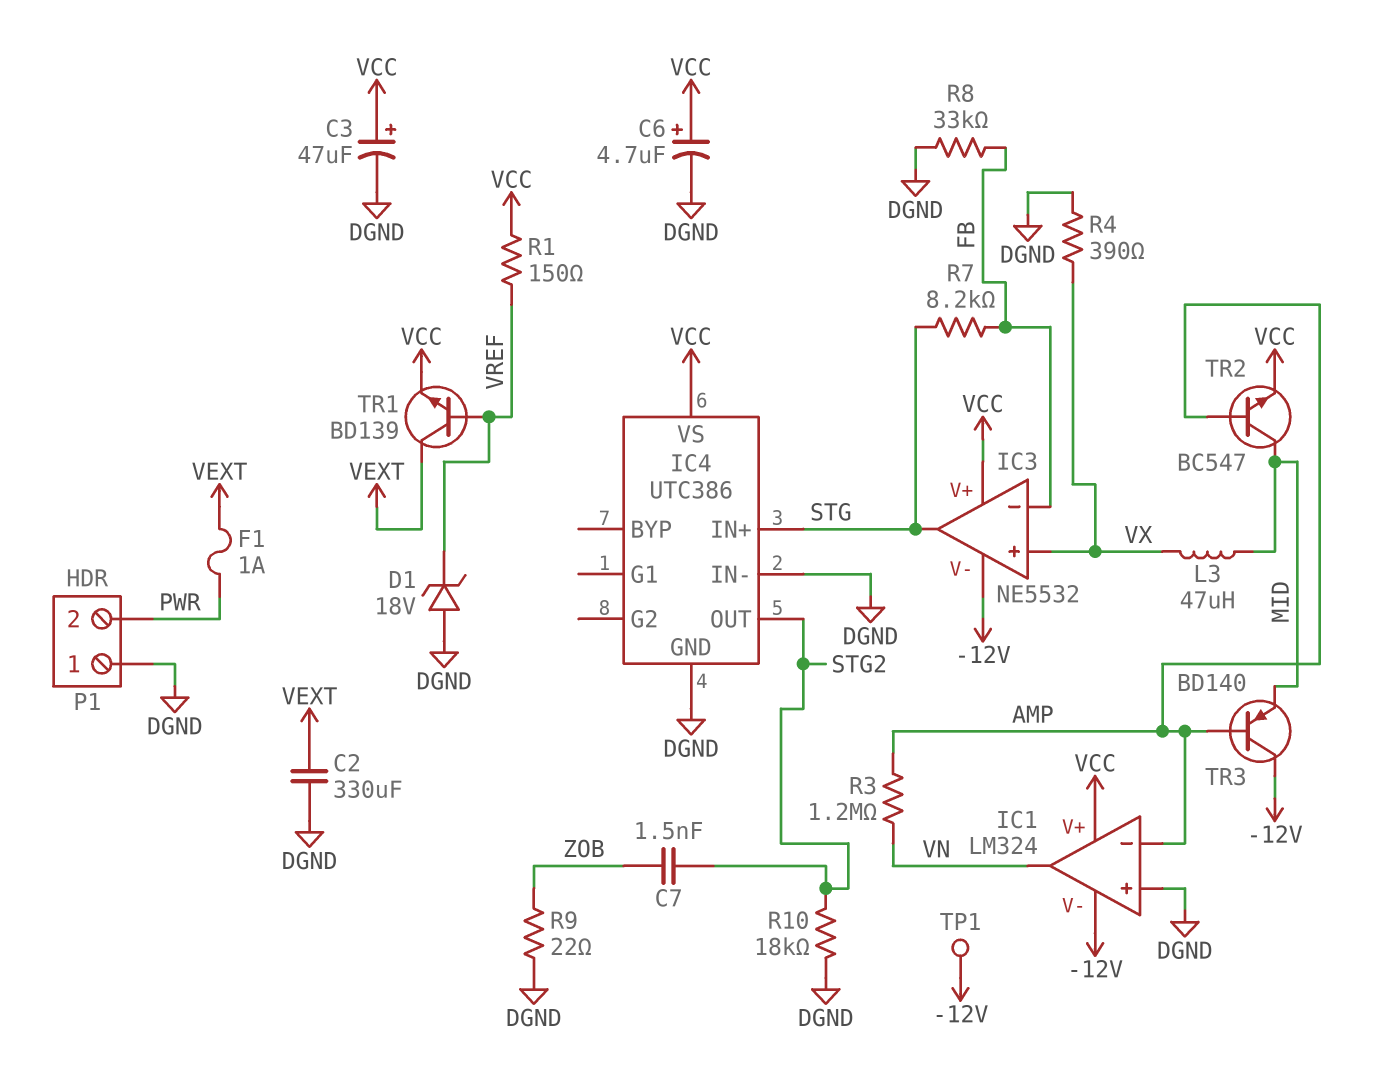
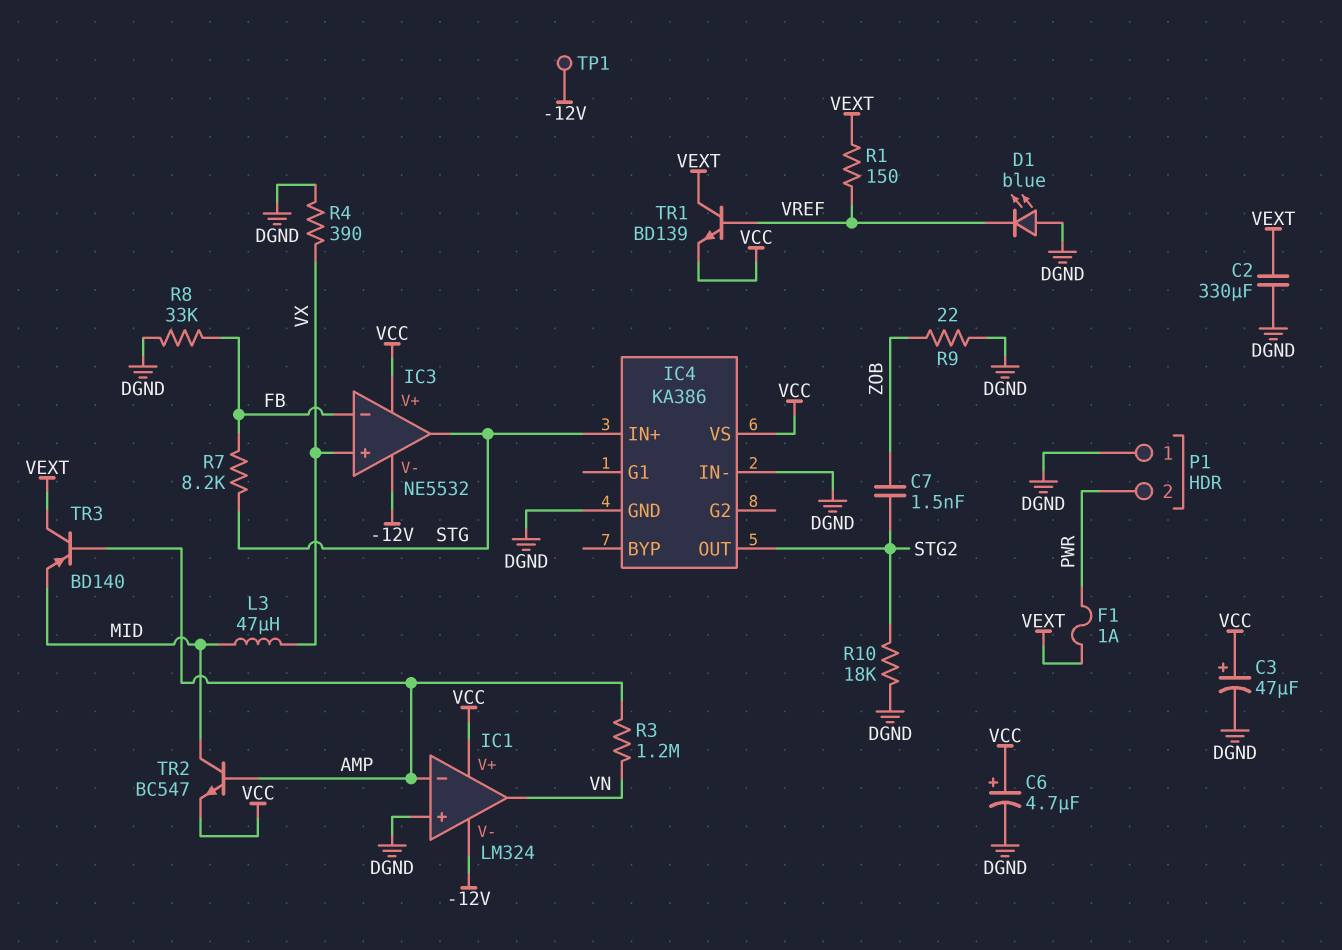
D1: zener 18V (A DGND, K VREF) -> LED blue (A DGND, K VREF)
IC4: UTC386 -> KA386
R1: 150 (VCC, VREF) -> 150 (VEXT, VREF)
TR3: PNP BD140 (B AMP, C -12V, E MID) -> PNP BD140 (B AMP, C VEXT, E MID)

